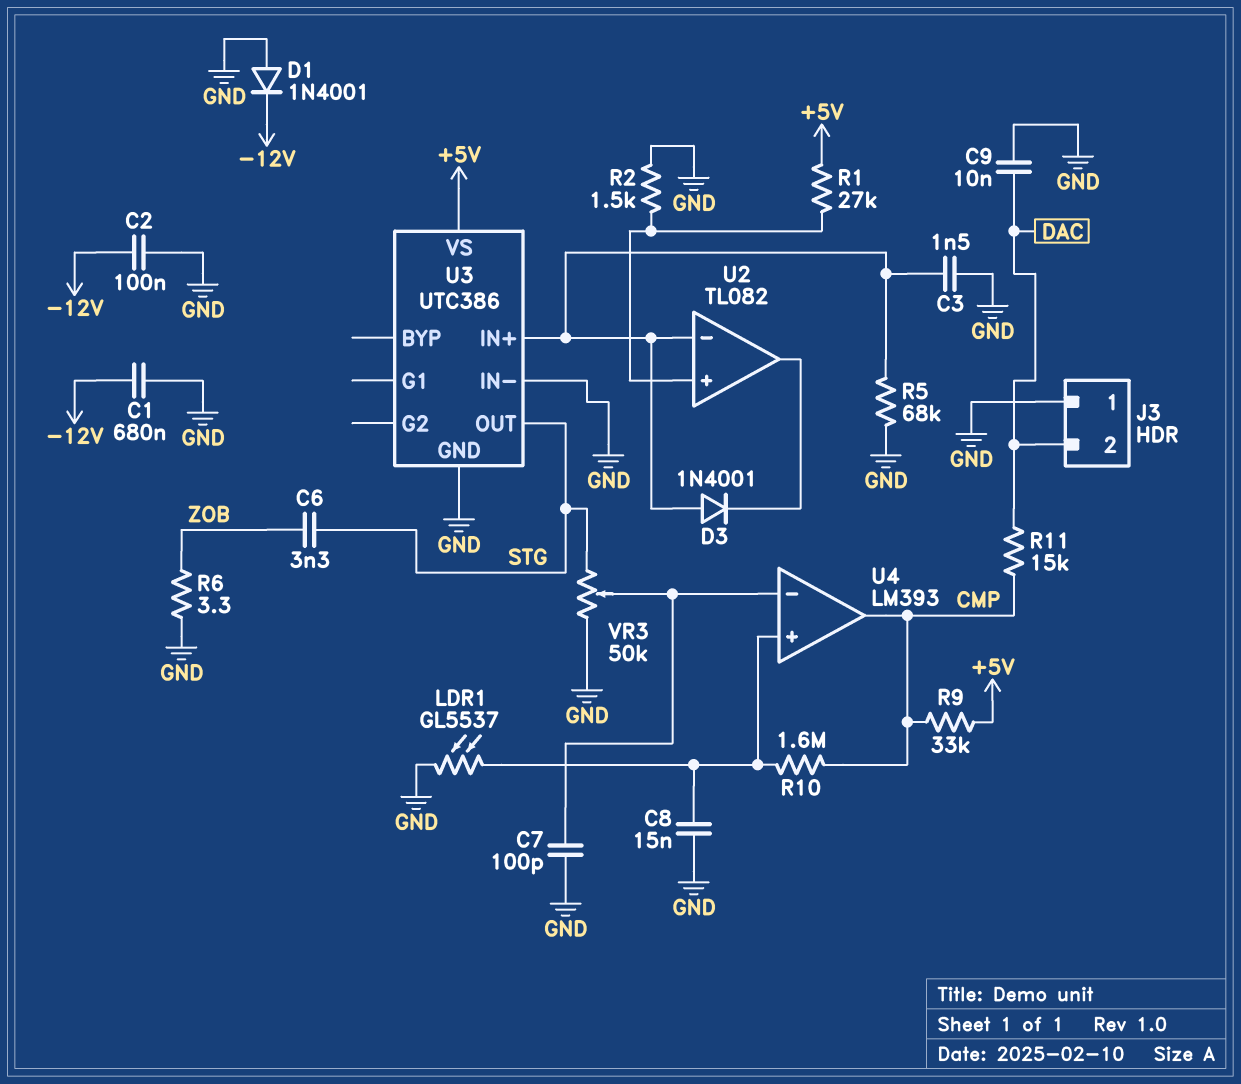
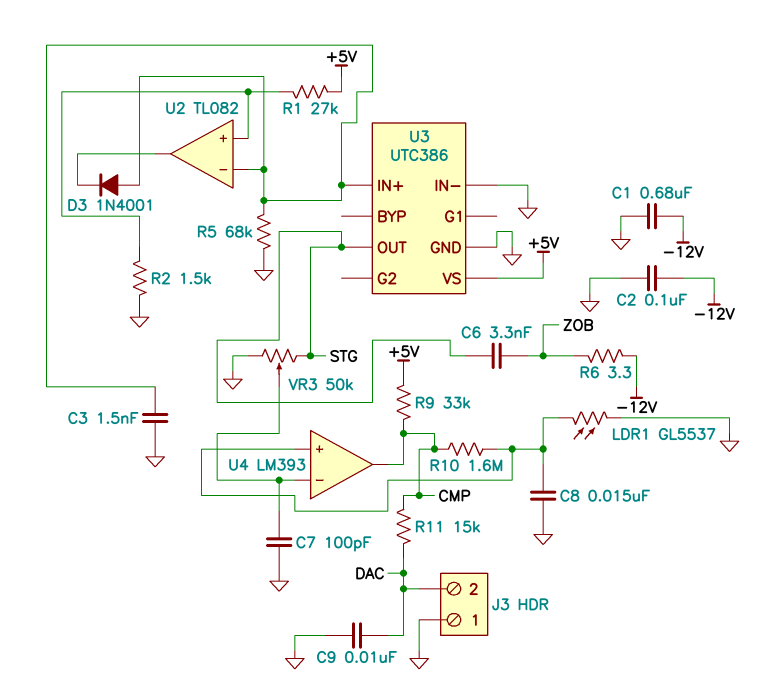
D1: diode 1N4001 (A GND, K -12V) -> none
R6: 3.3 (GND, ZOB) -> 3.3 (-12V, ZOB)

